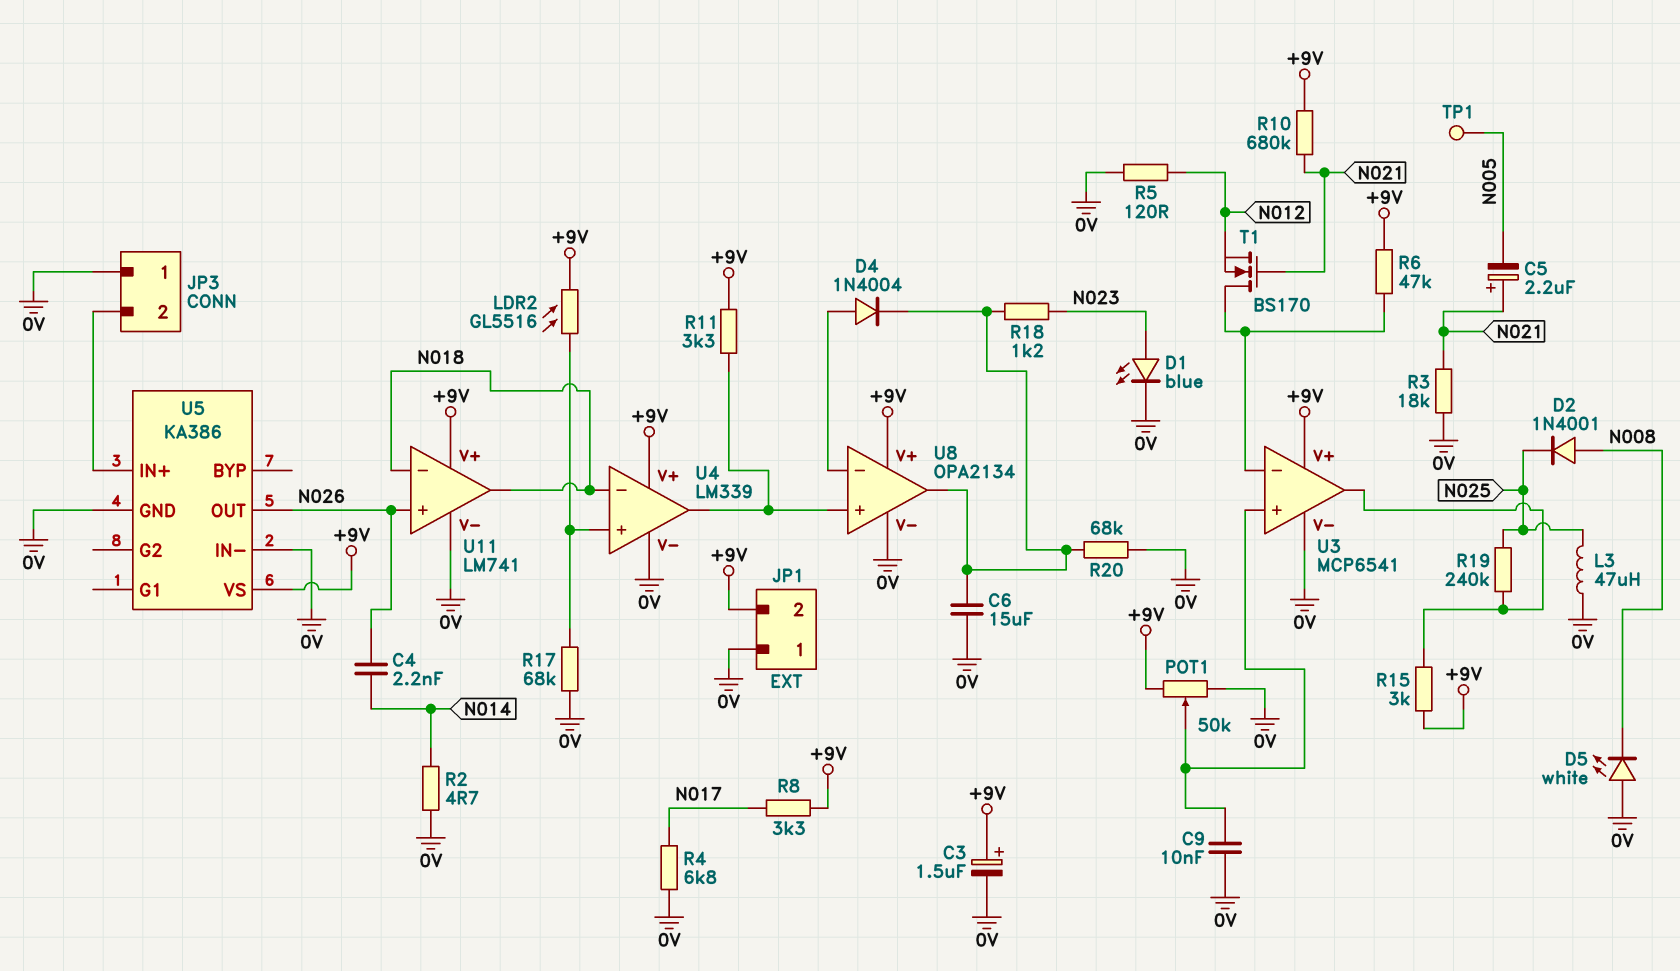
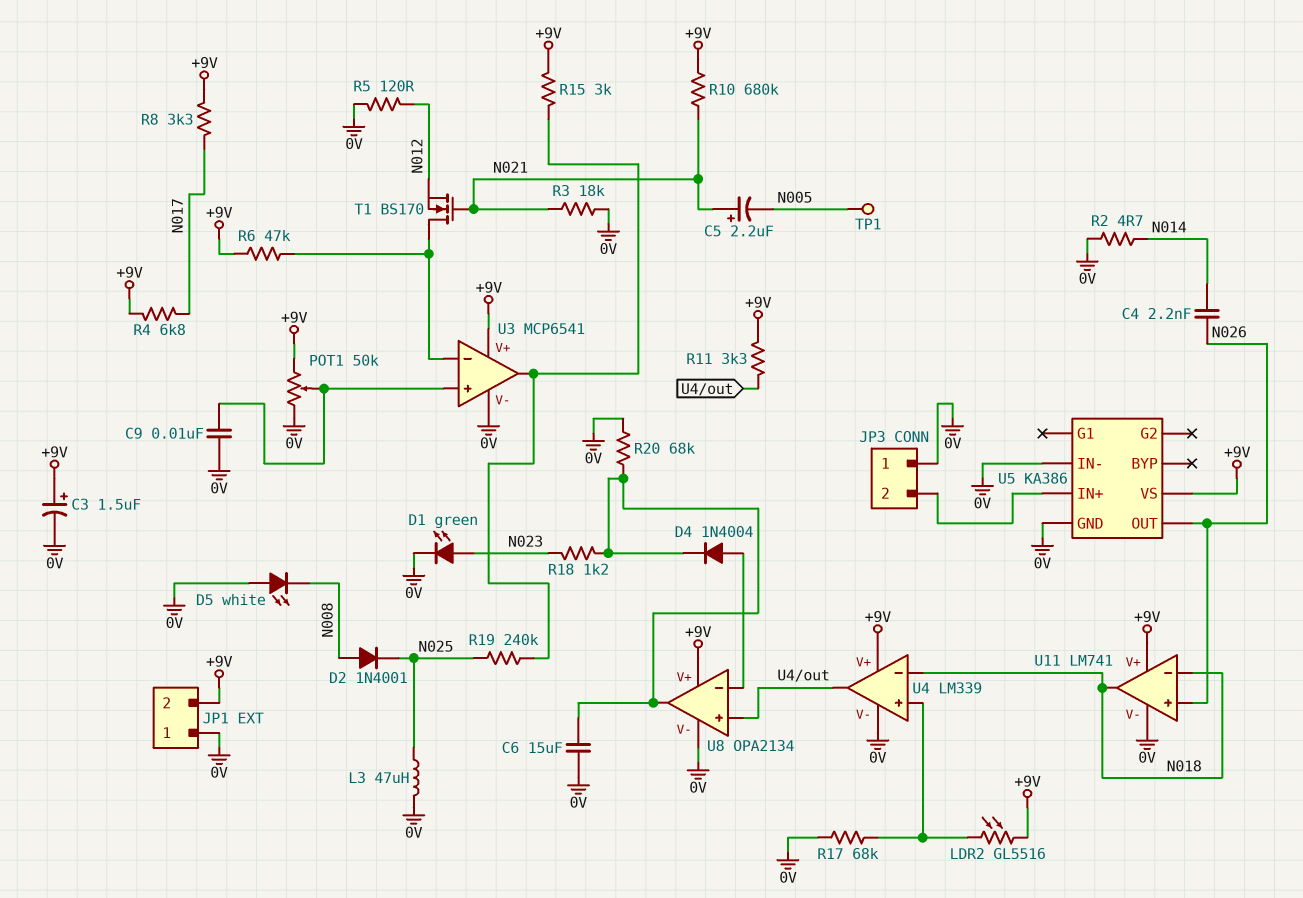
D1: LED blue (A N023, K 0V) -> LED green (A N023, K 0V)
R4: 6.8k (0V, N017) -> 6.8k (+9V, N017)

